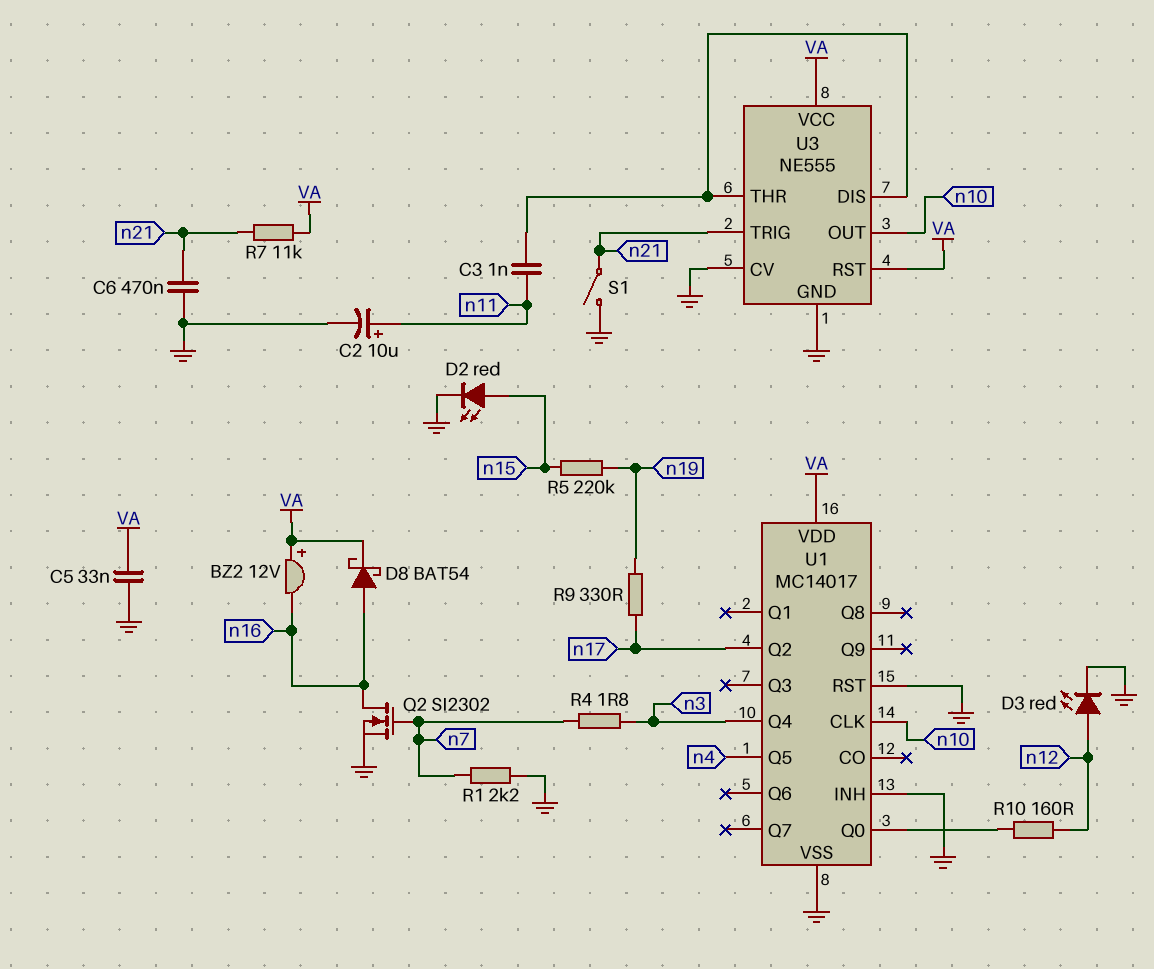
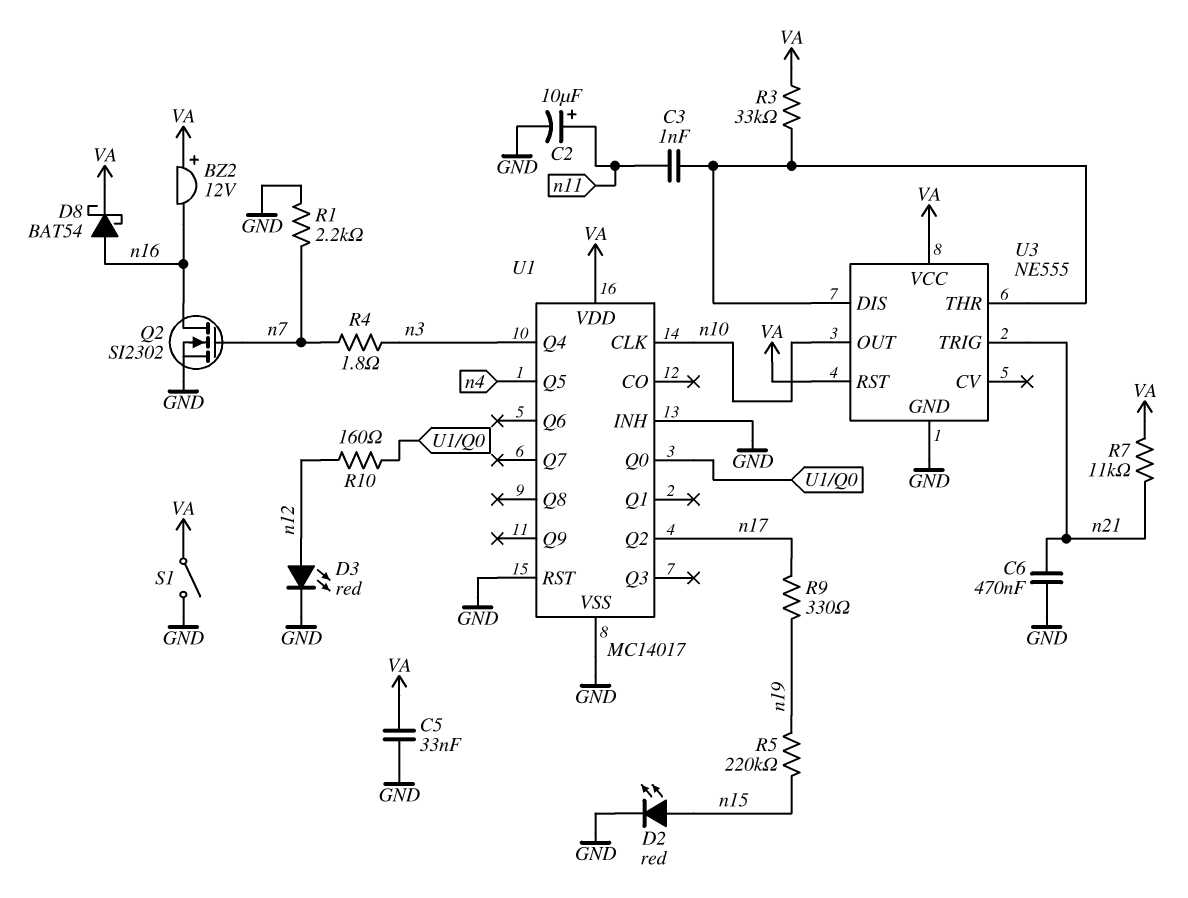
R3: none -> 33k (U3/DIS, VA)
S1: switch (GND, n21) -> switch (GND, VA)
U3 pin CV: GND -> none

